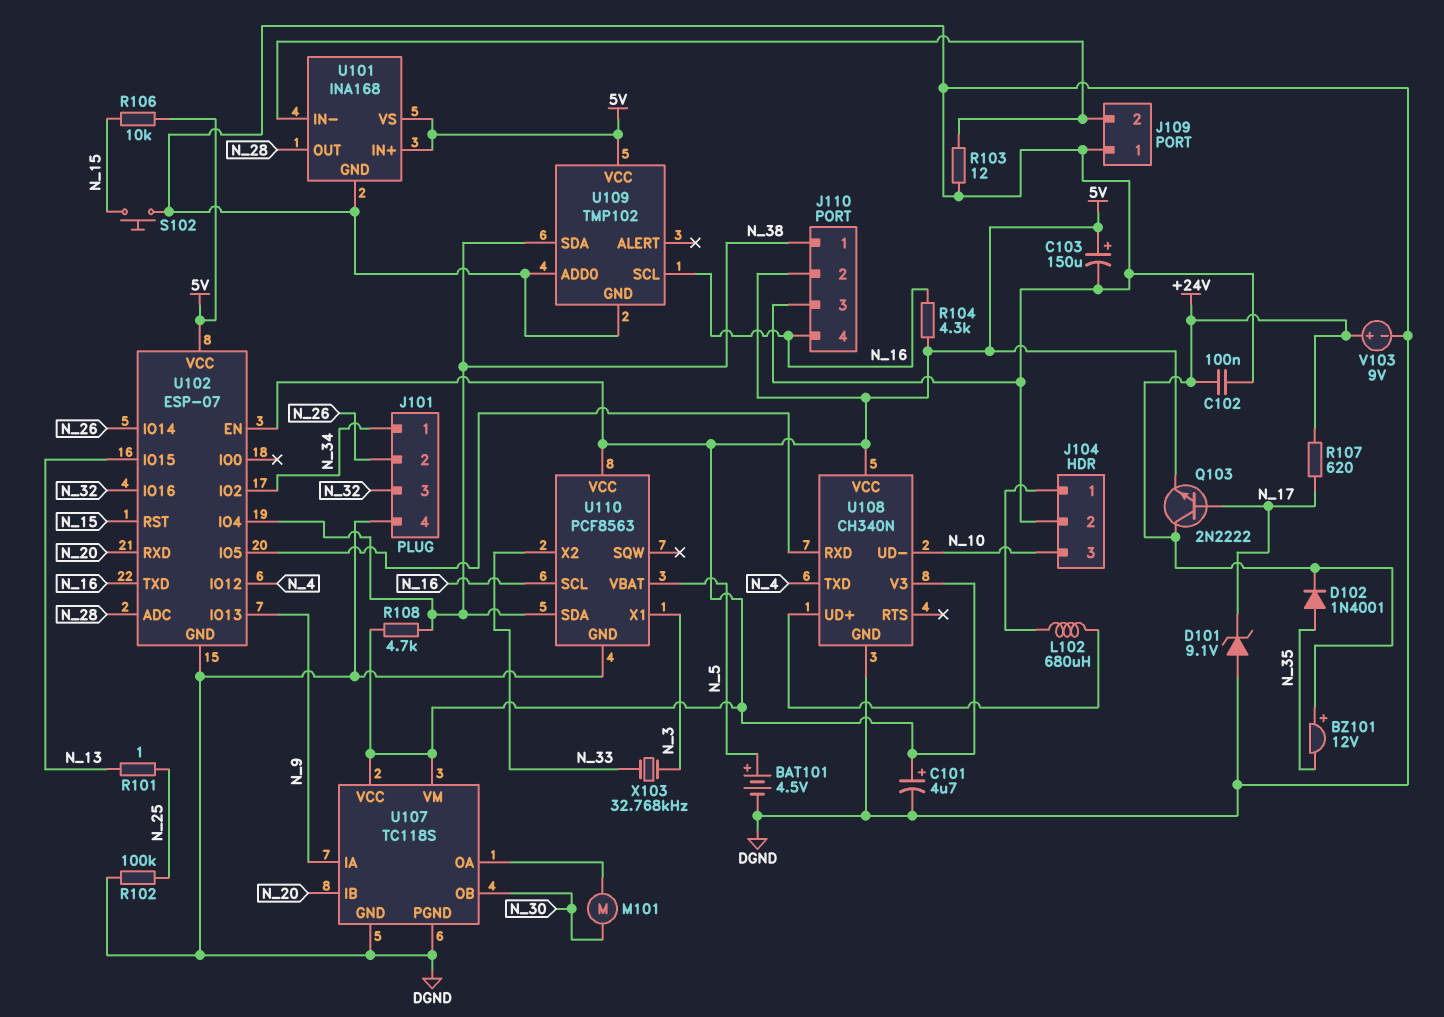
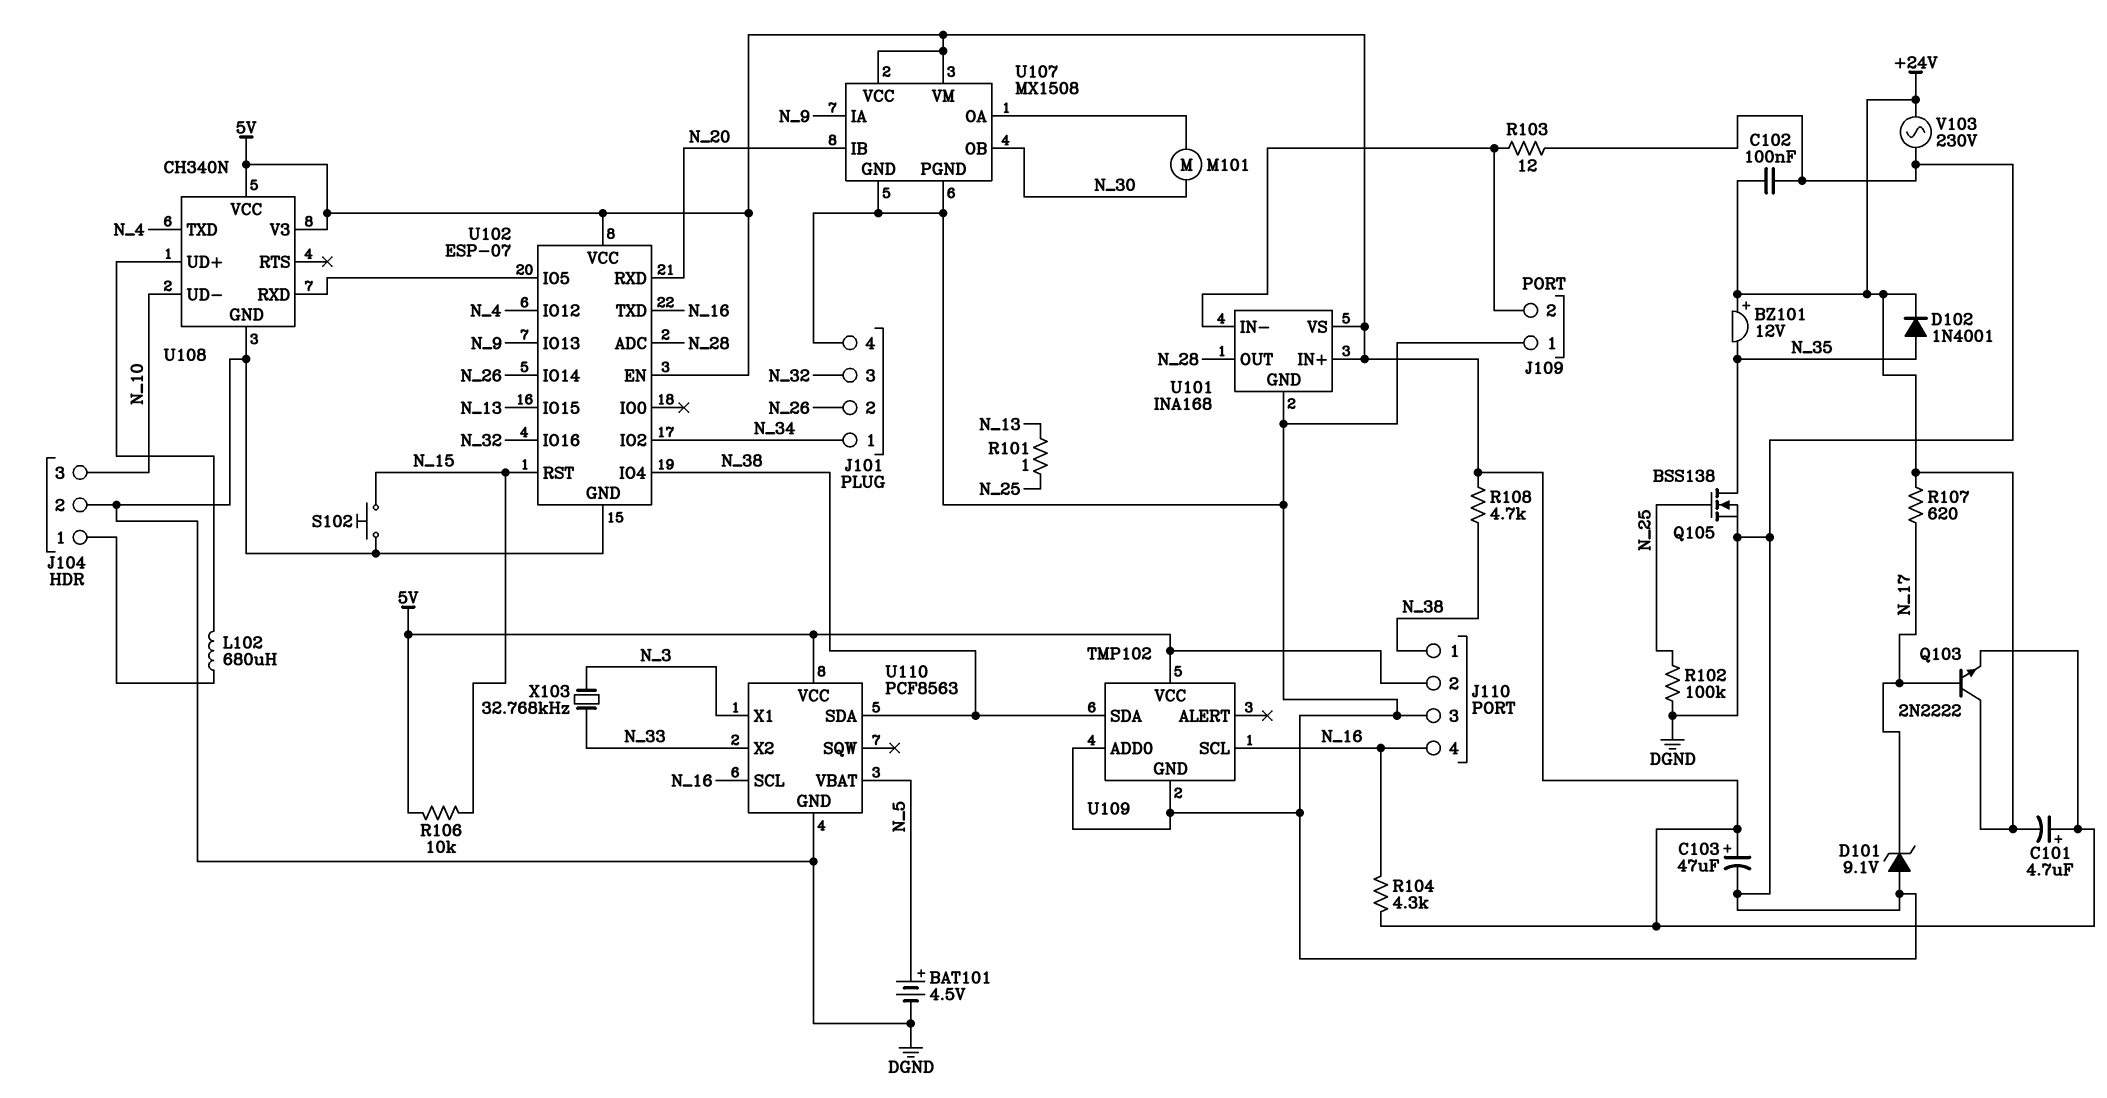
C101: 4.7uF (plus 5V, minus DGND) -> 4.7uF (plus 5V, minus +24V)
C103: 150uF (plus 5V, minus DGND) -> 47uF (plus 5V, minus DGND)
Q105: none -> NMOS BSS138 (G N_25, D N_35, S DGND)
U107: TC118S -> MX1508
V103: 9V (plus +24V, minus DGND) -> AC 230V (+24V, DGND)

